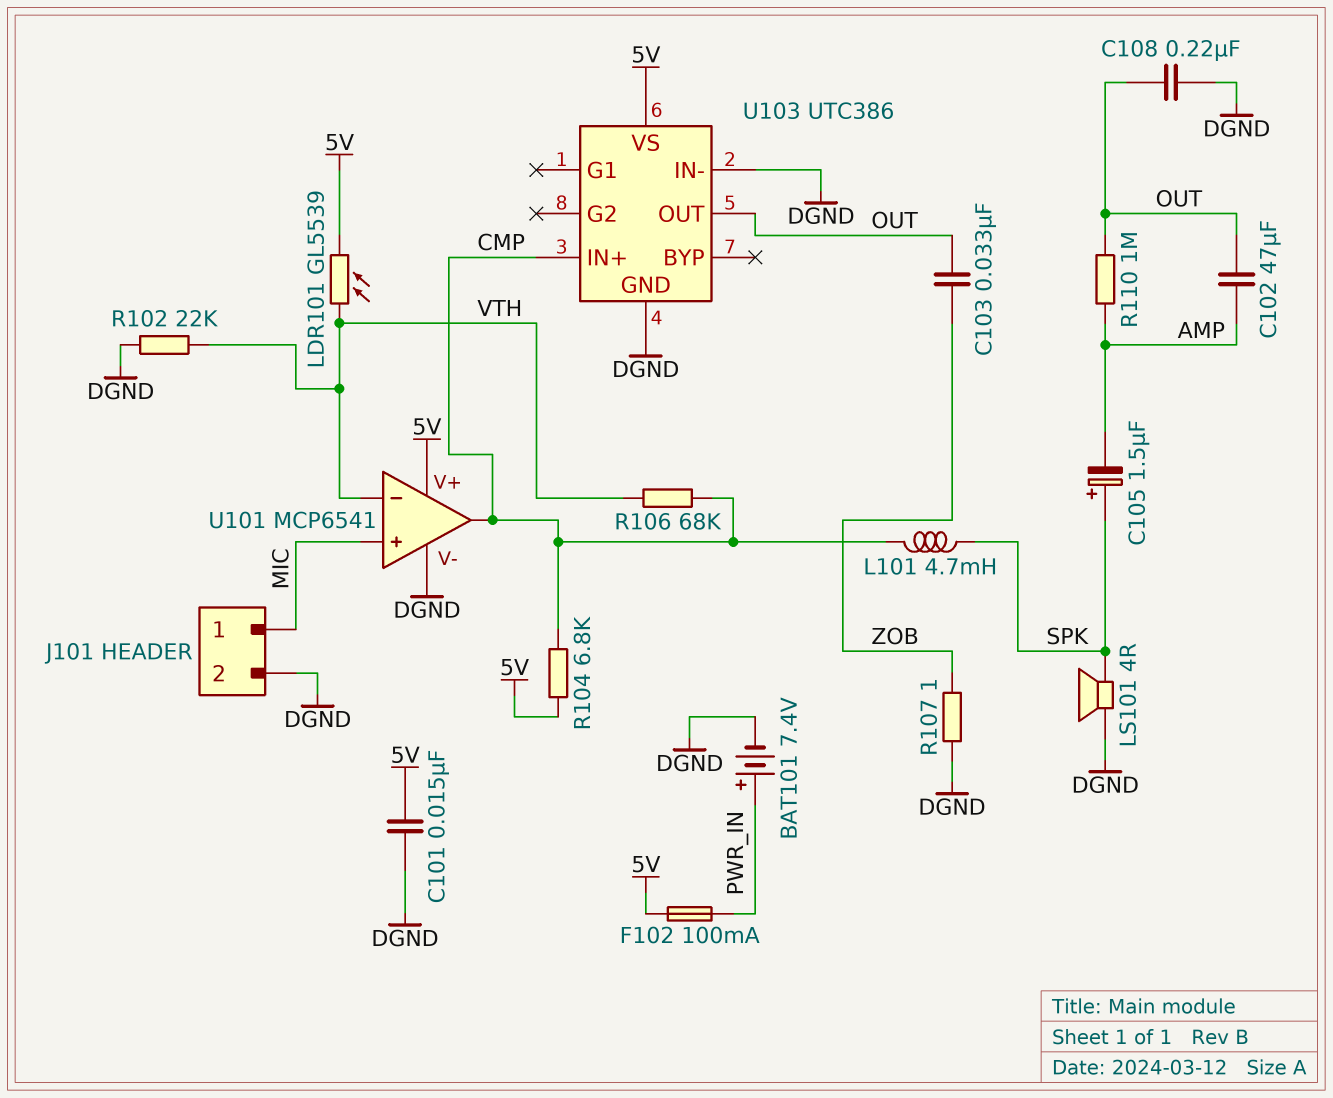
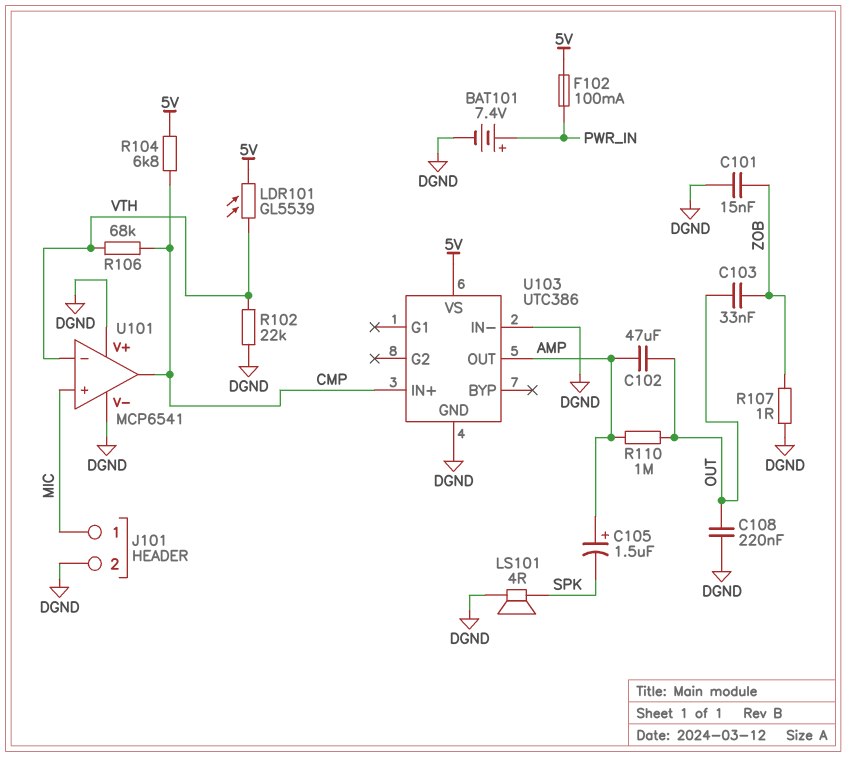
C101: 15nF (5V, DGND) -> 15nF (DGND, ZOB)
C105: 1.5uF (plus SPK, minus AMP) -> 1.5uF (plus AMP, minus SPK)
L101: 4.7mH (CMP, SPK) -> none
U101 pin V+: 5V -> DGND
U103 pin OUT: OUT -> AMP

